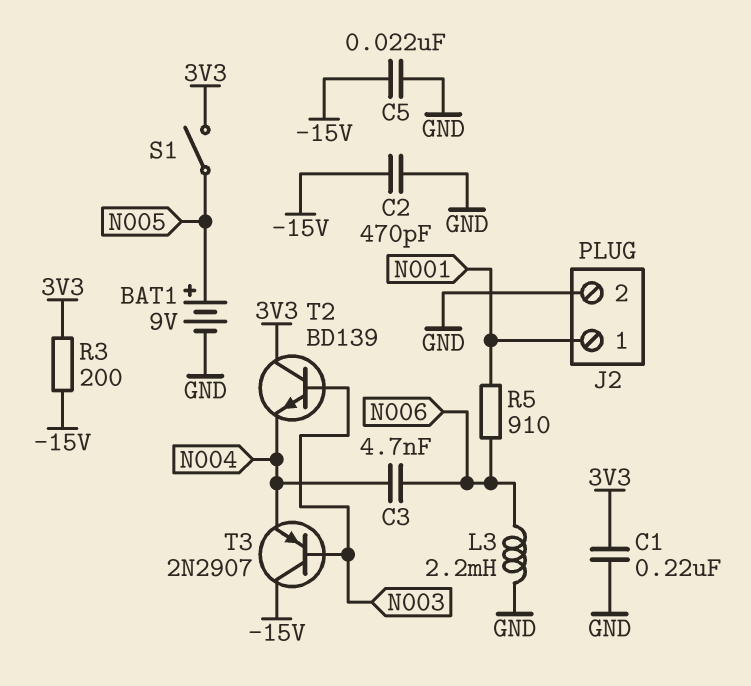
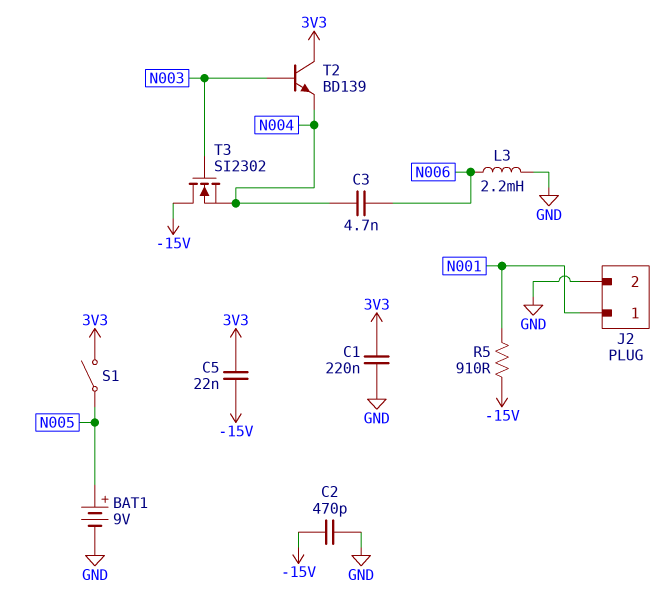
C5: 22nF (-15V, GND) -> 22nF (-15V, 3V3)
R3: 200 (-15V, 3V3) -> none
R5: 910 (N001, N006) -> 910 (-15V, N001)
T3: PNP 2N2907 (B N003, C -15V, E N004) -> NMOS SI2302 (G N003, D -15V, S N004)

